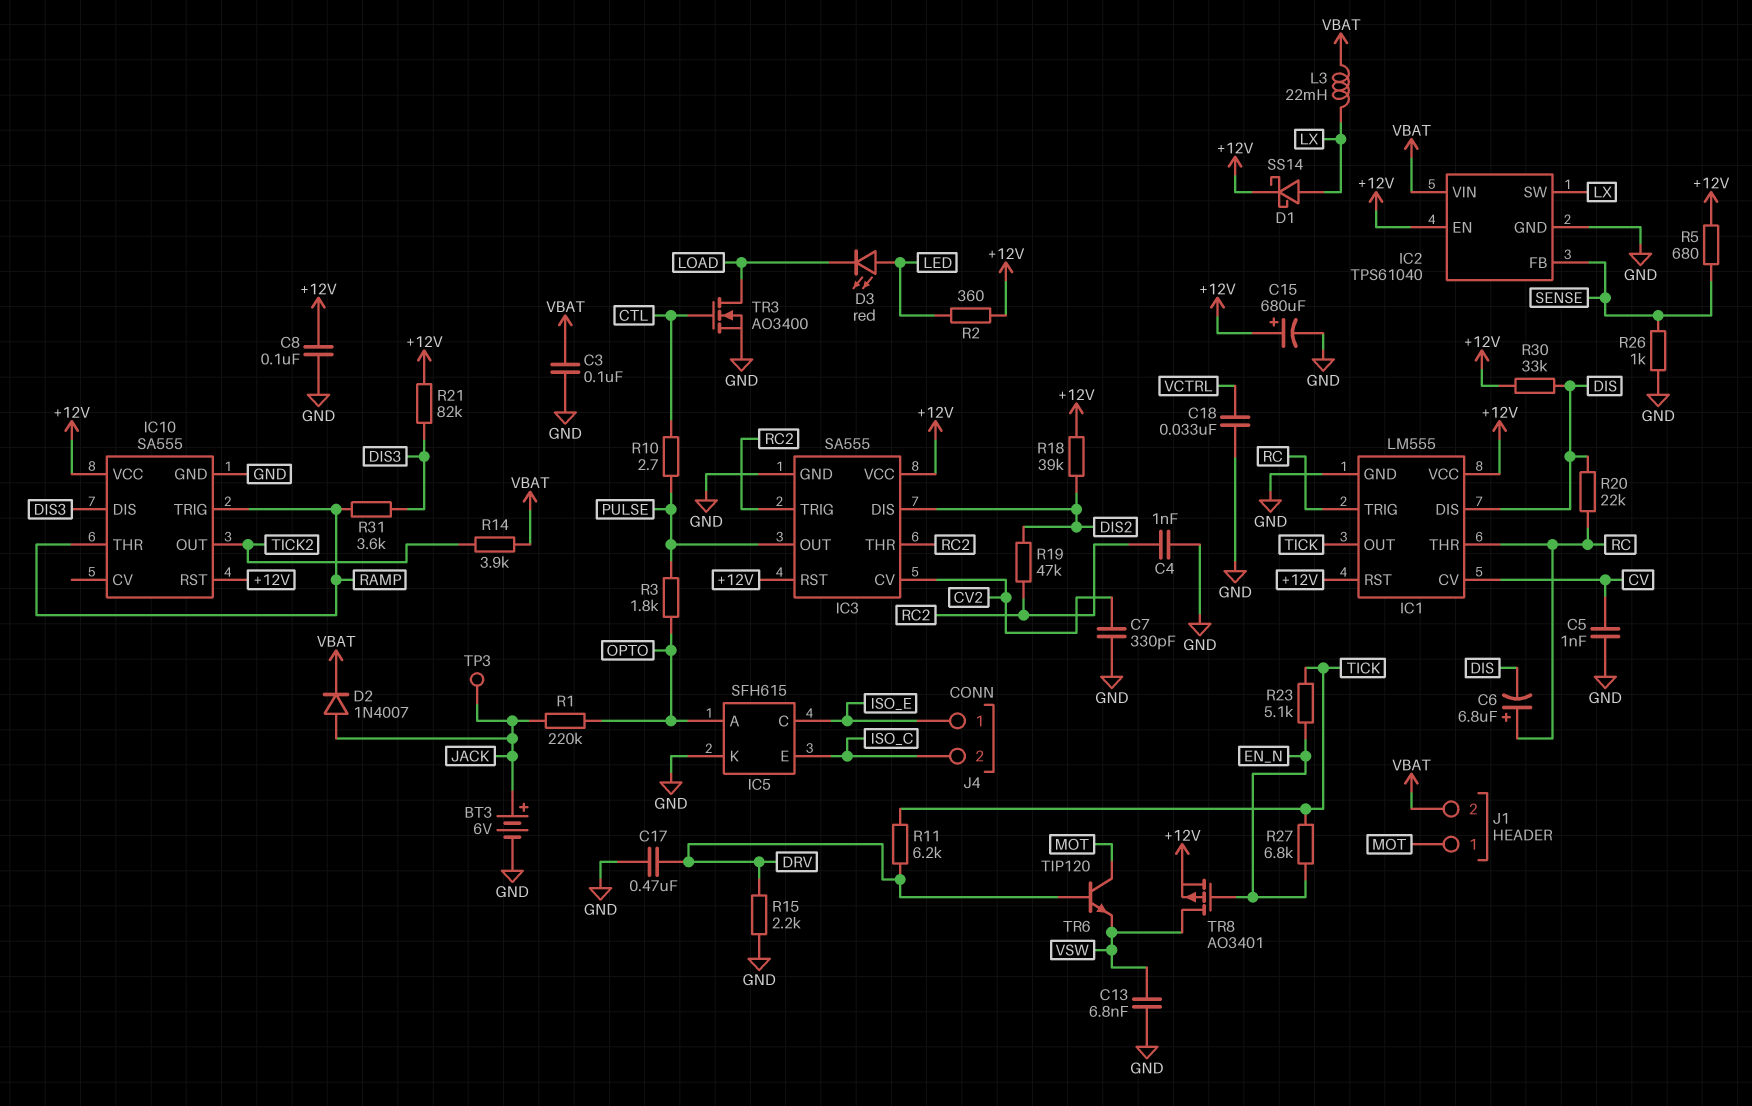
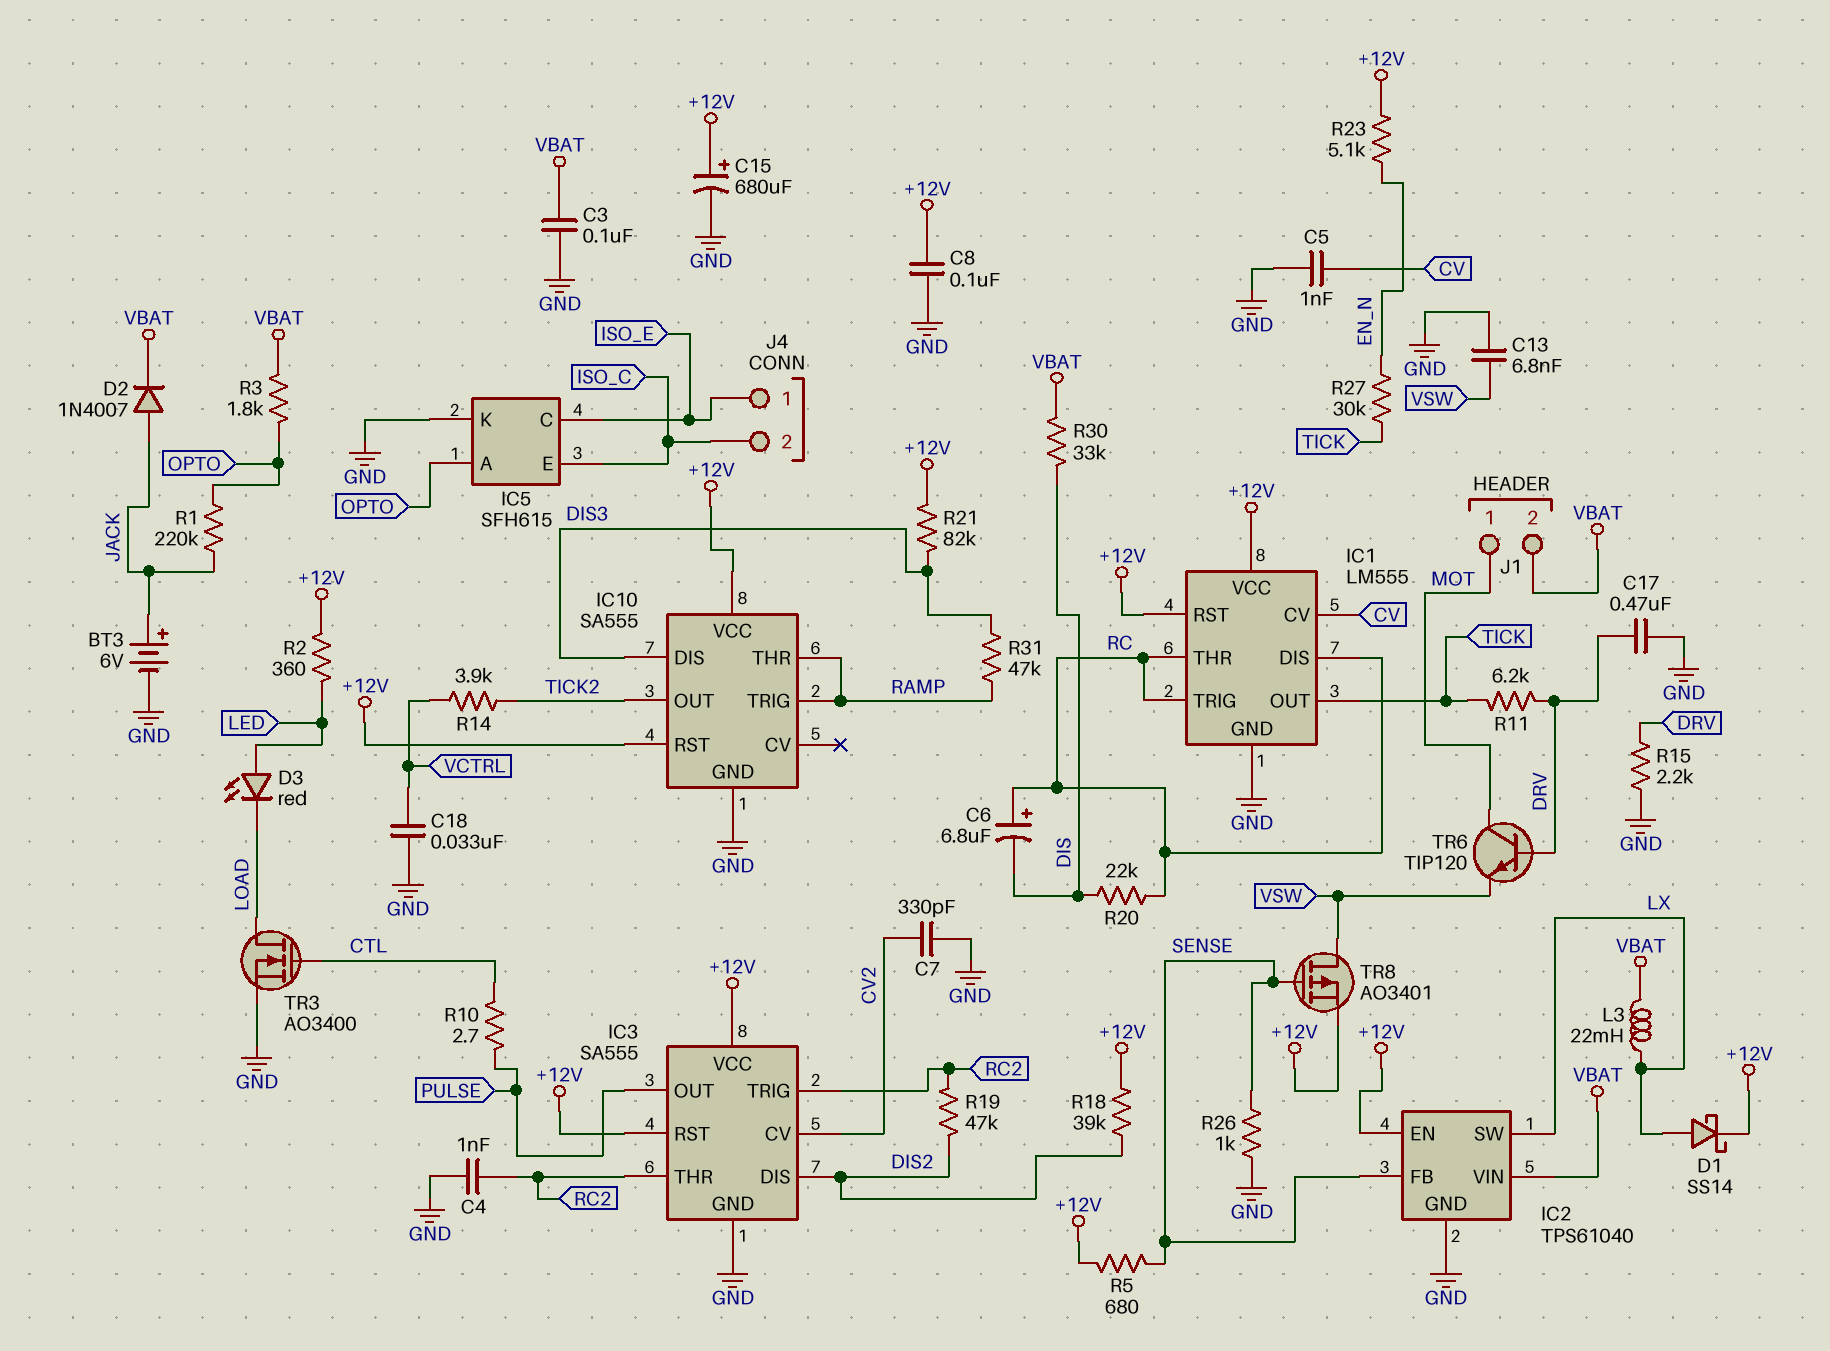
IC1 pin DIS: DIS -> RC
R3: 1.8k (OPTO, PULSE) -> 1.8k (OPTO, VBAT)
R14: 3.9k (TICK2, VBAT) -> 3.9k (TICK2, VCTRL)
R23: 5.1k (EN_N, TICK) -> 5.1k (+12V, EN_N)
R27: 6.8k (EN_N, TICK) -> 30k (EN_N, TICK)
R30: 33k (+12V, DIS) -> 33k (DIS, VBAT)
R31: 3.6k (DIS3, RAMP) -> 47k (DIS3, RAMP)
TP3: test point (JACK) -> none
TR8: PMOS AO3401 (G EN_N, D VSW, S +12V) -> PMOS AO3401 (G SENSE, D VSW, S +12V)

